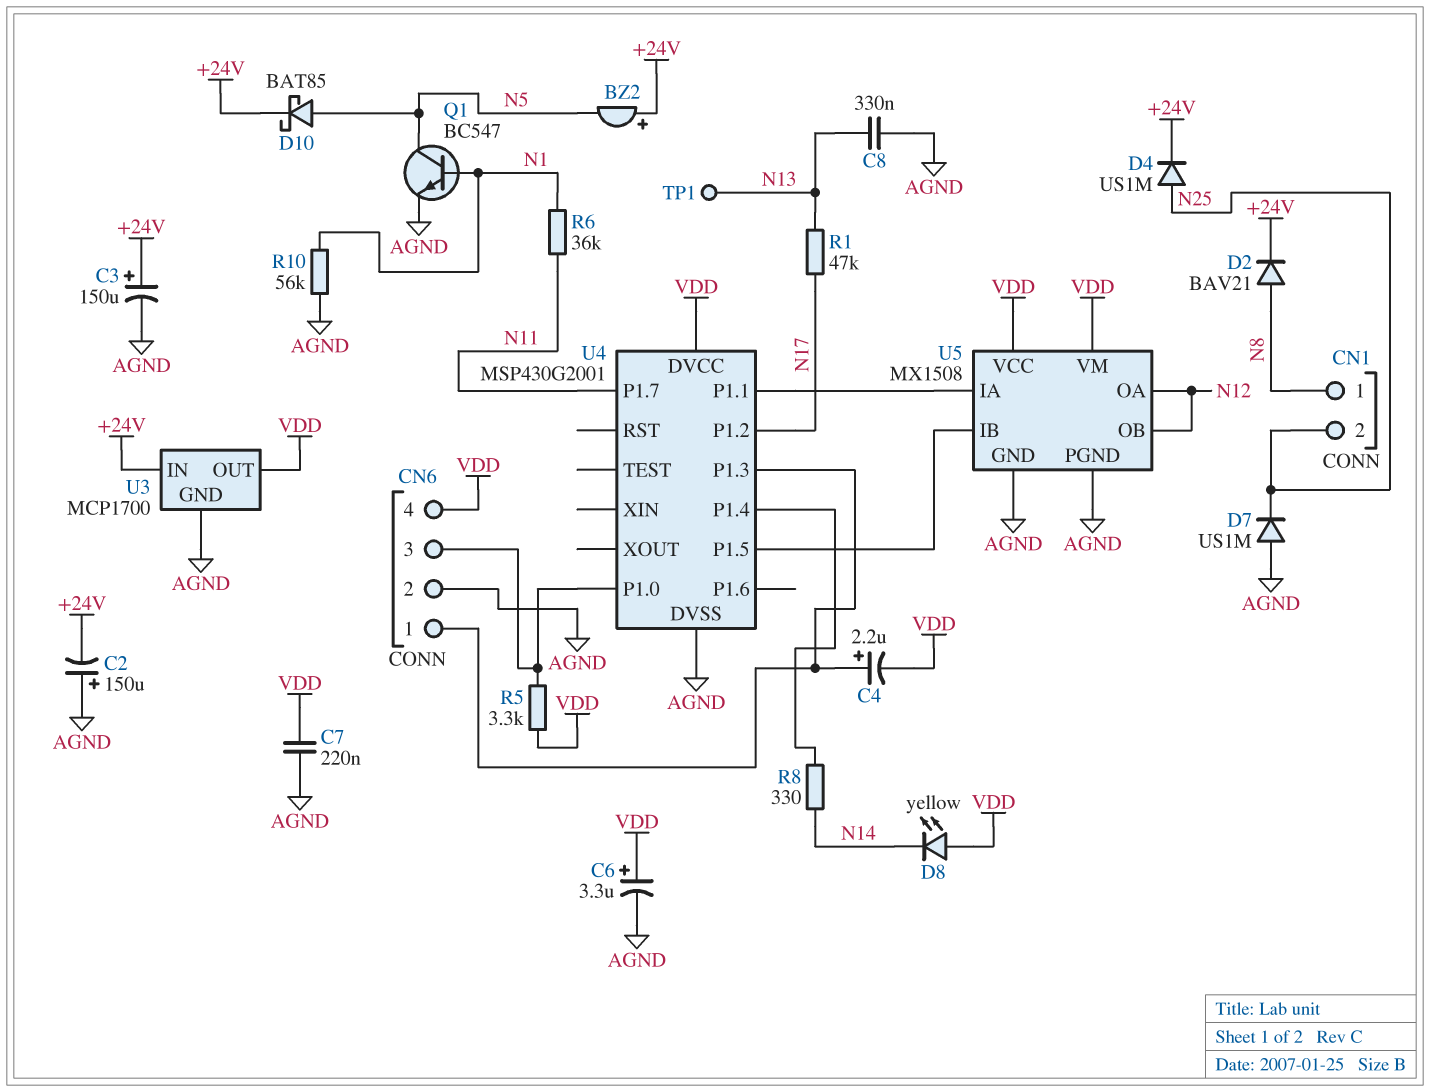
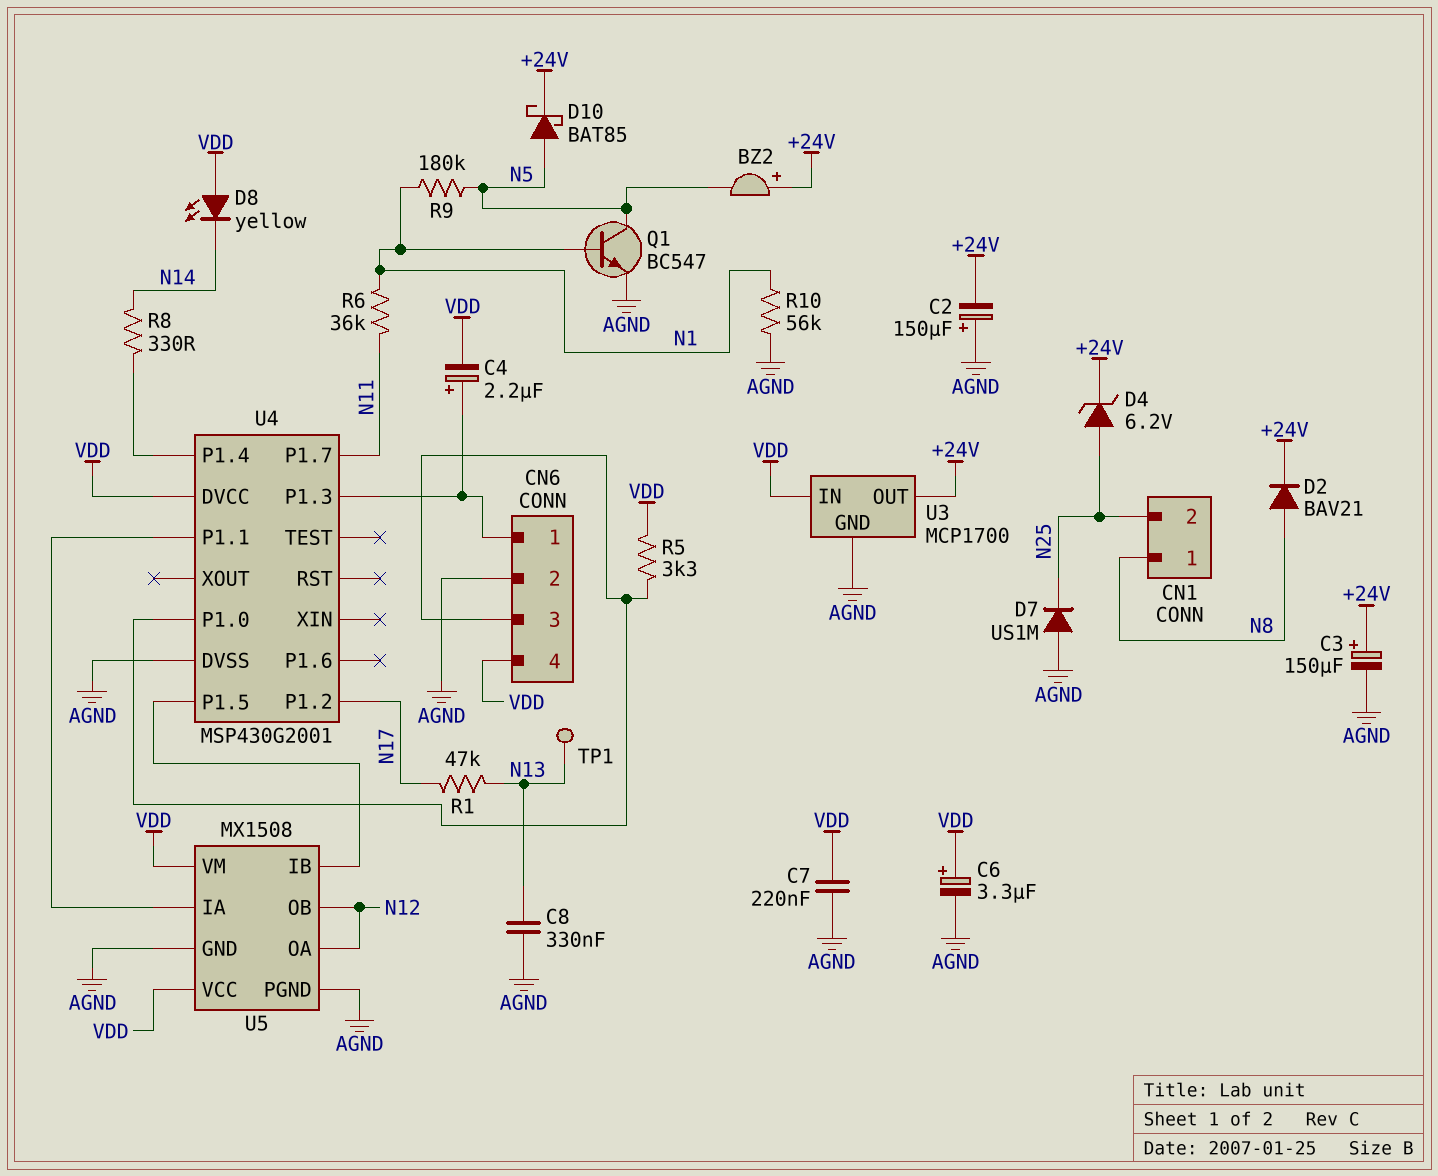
D4: diode US1M (A N25, K +24V) -> zener 6.2V (A N25, K +24V)
R9: none -> 180k (N1, N5)
U3 pin IN: +24V -> VDD
U3 pin OUT: VDD -> +24V

